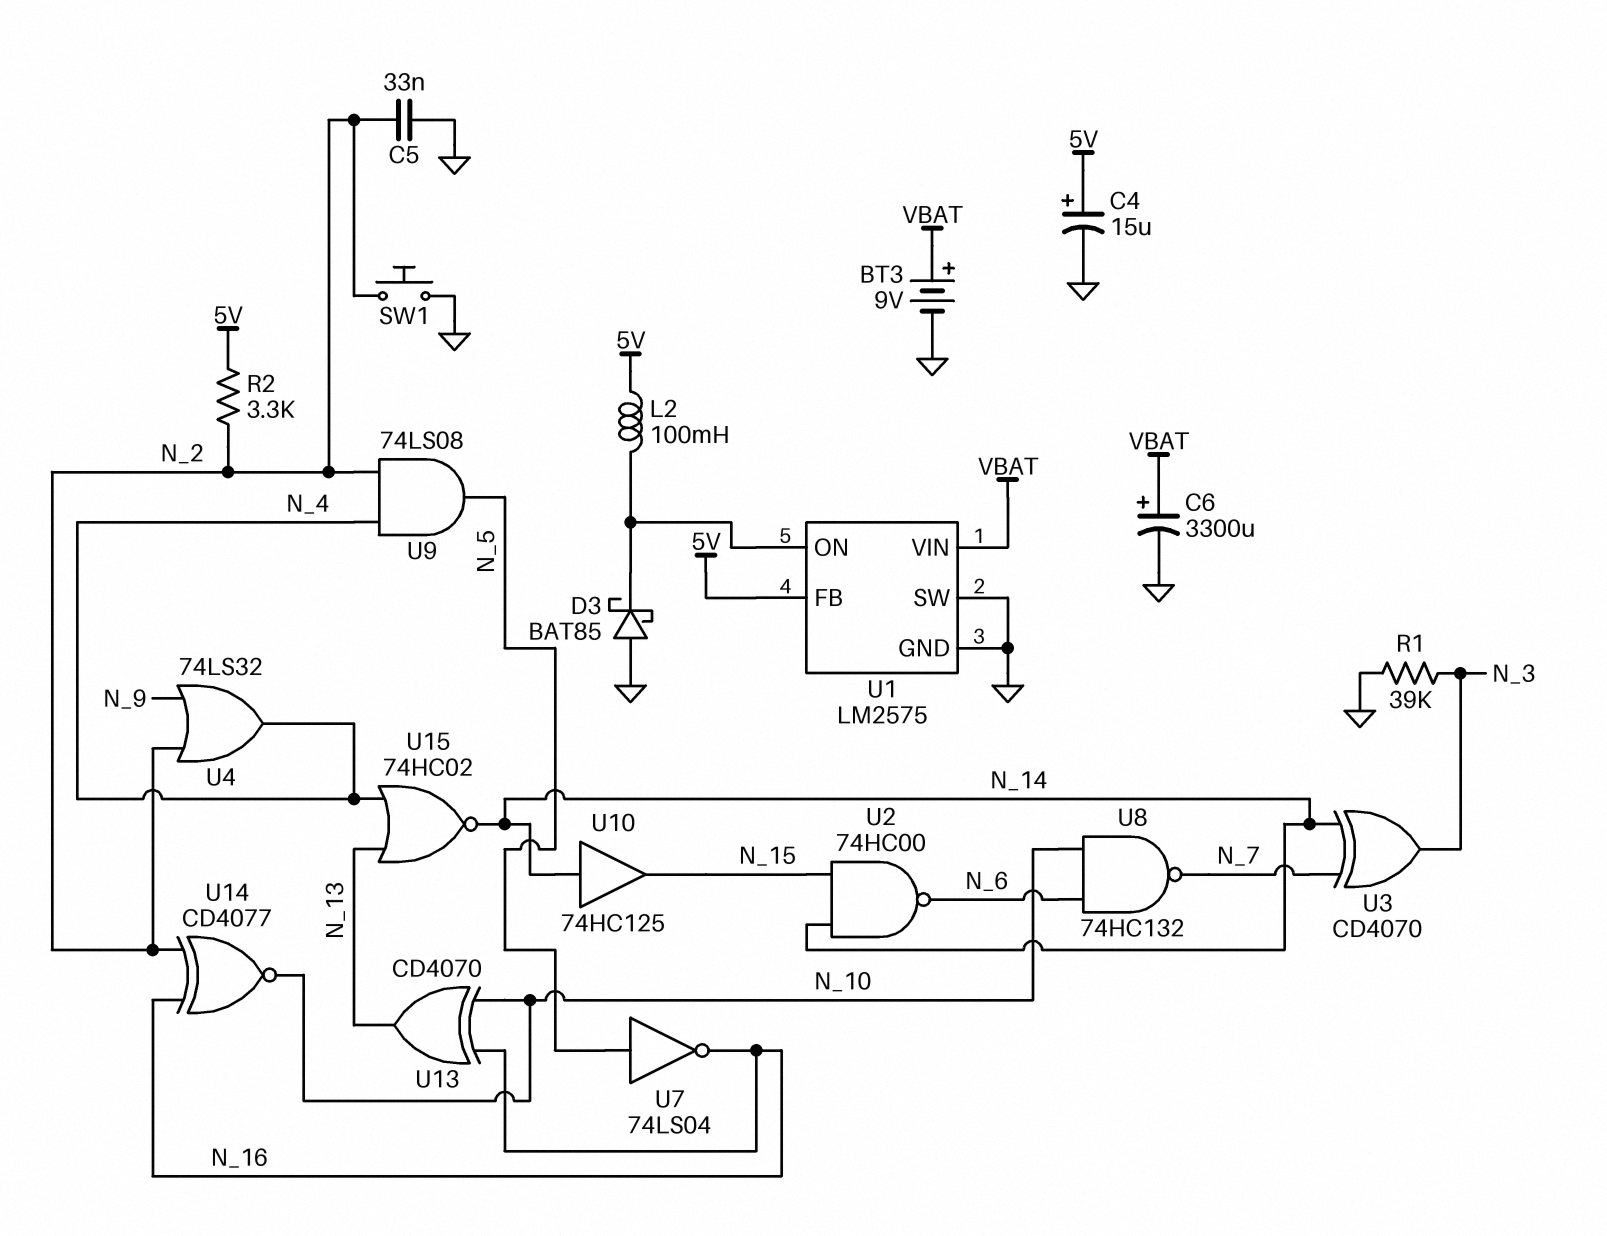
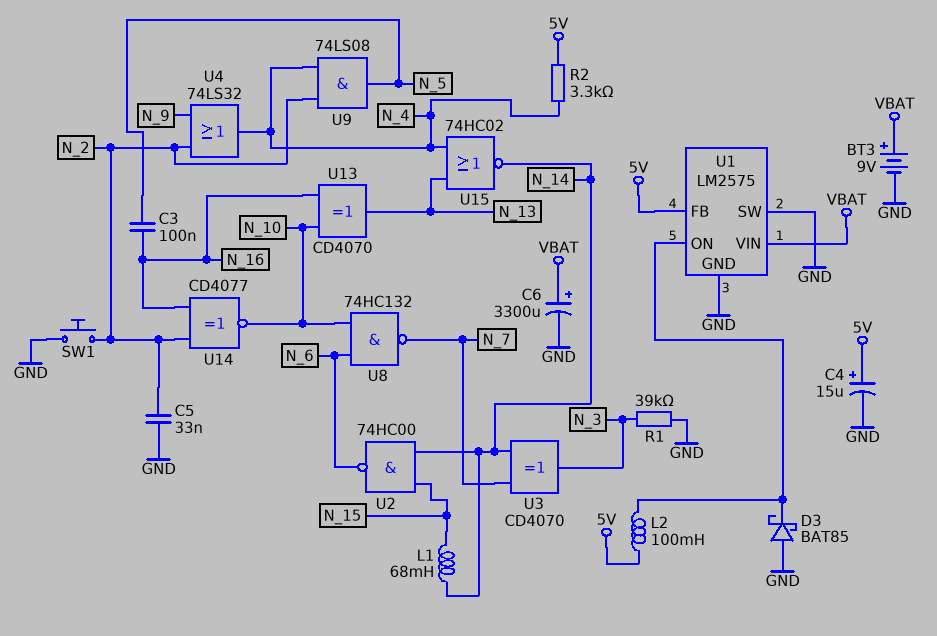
C3: none -> 100nF (N_5, N_16)
L1: none -> 68mH (N_14, N_15)
R2: 3.3k (5V, N_2) -> 3.3k (5V, N_4)
U7: NOT 74LS04 (in N_5, out N_16) -> none
U10: buffer 74HC125 (in N_14, out N_15) -> none

